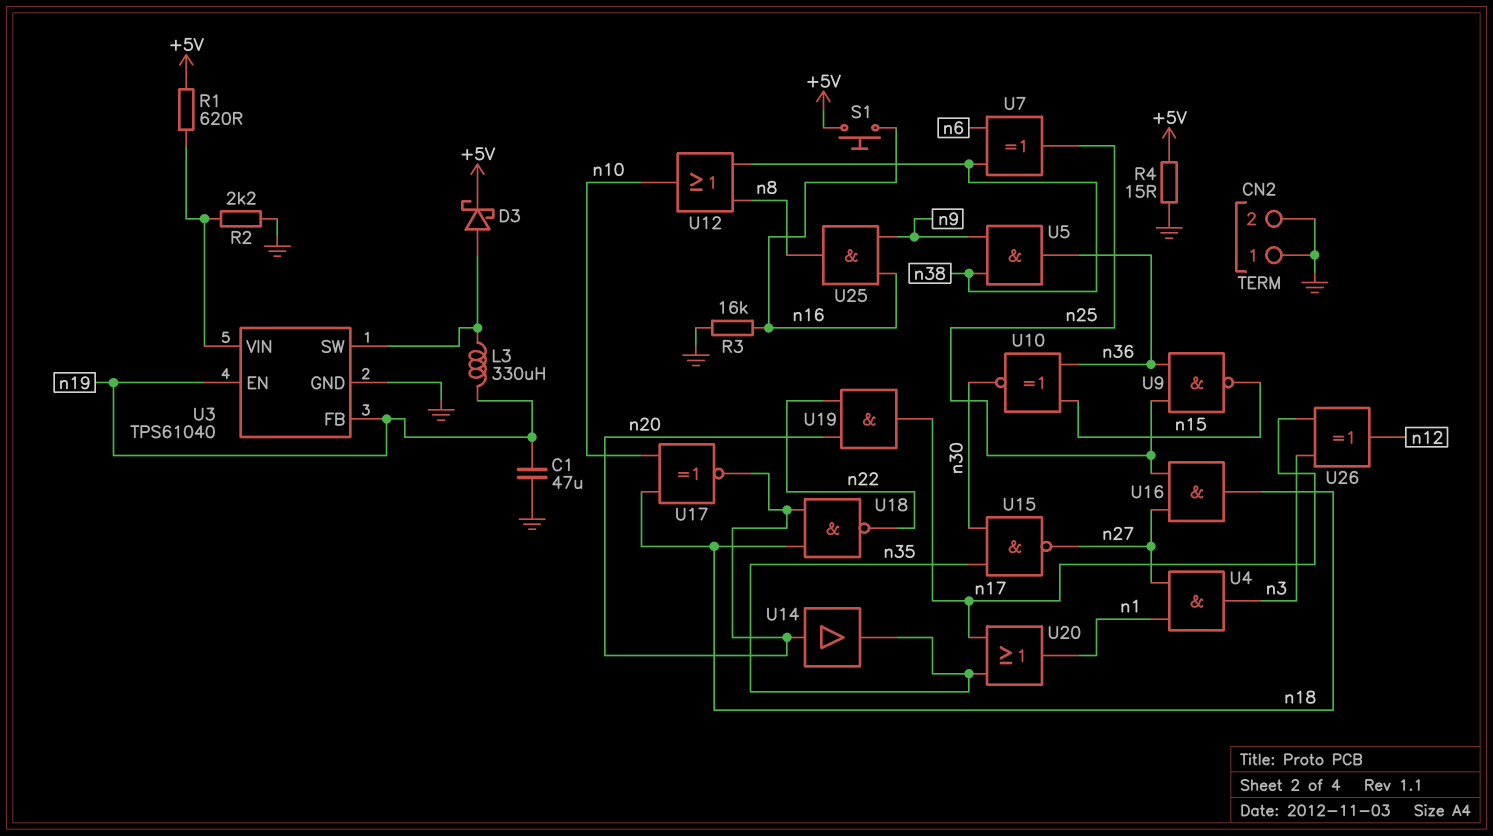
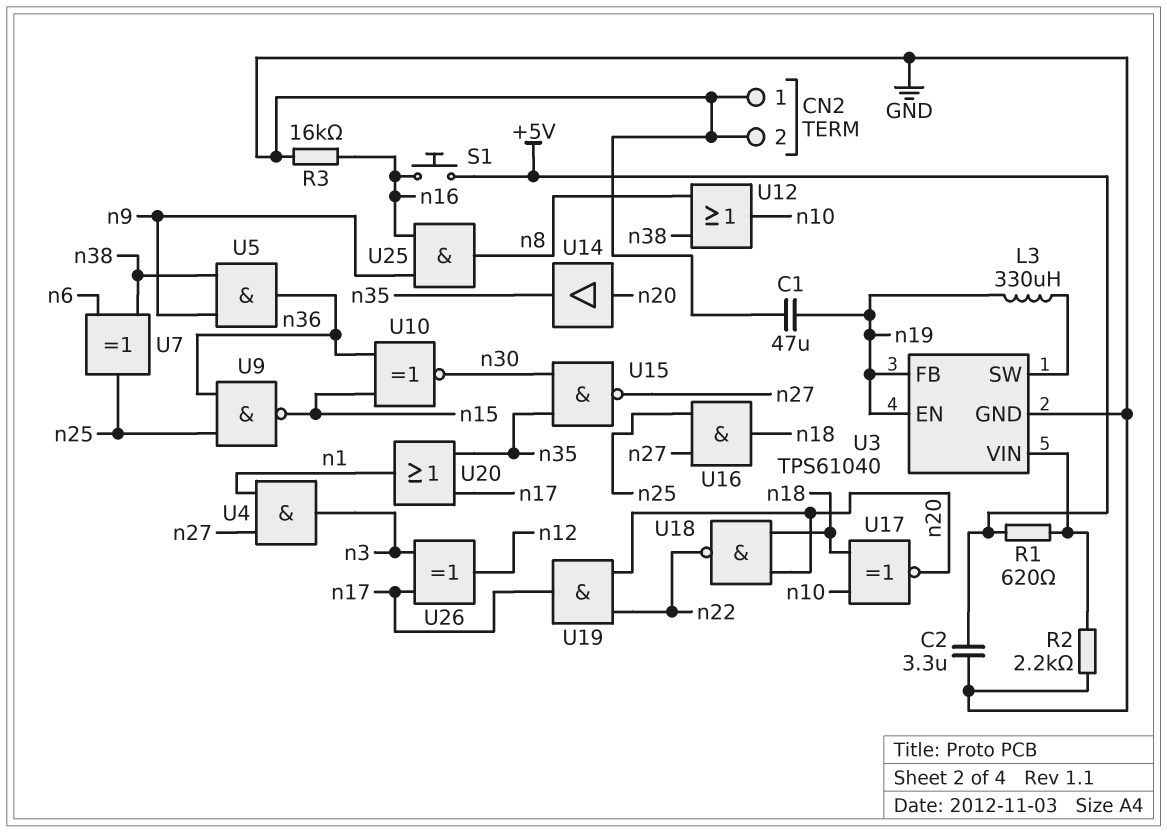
C2: none -> 3.3uF (+5V, GND)
D3: schottky (A U3/SW, K +5V) -> none
R4: 15 (+5V, GND) -> none

